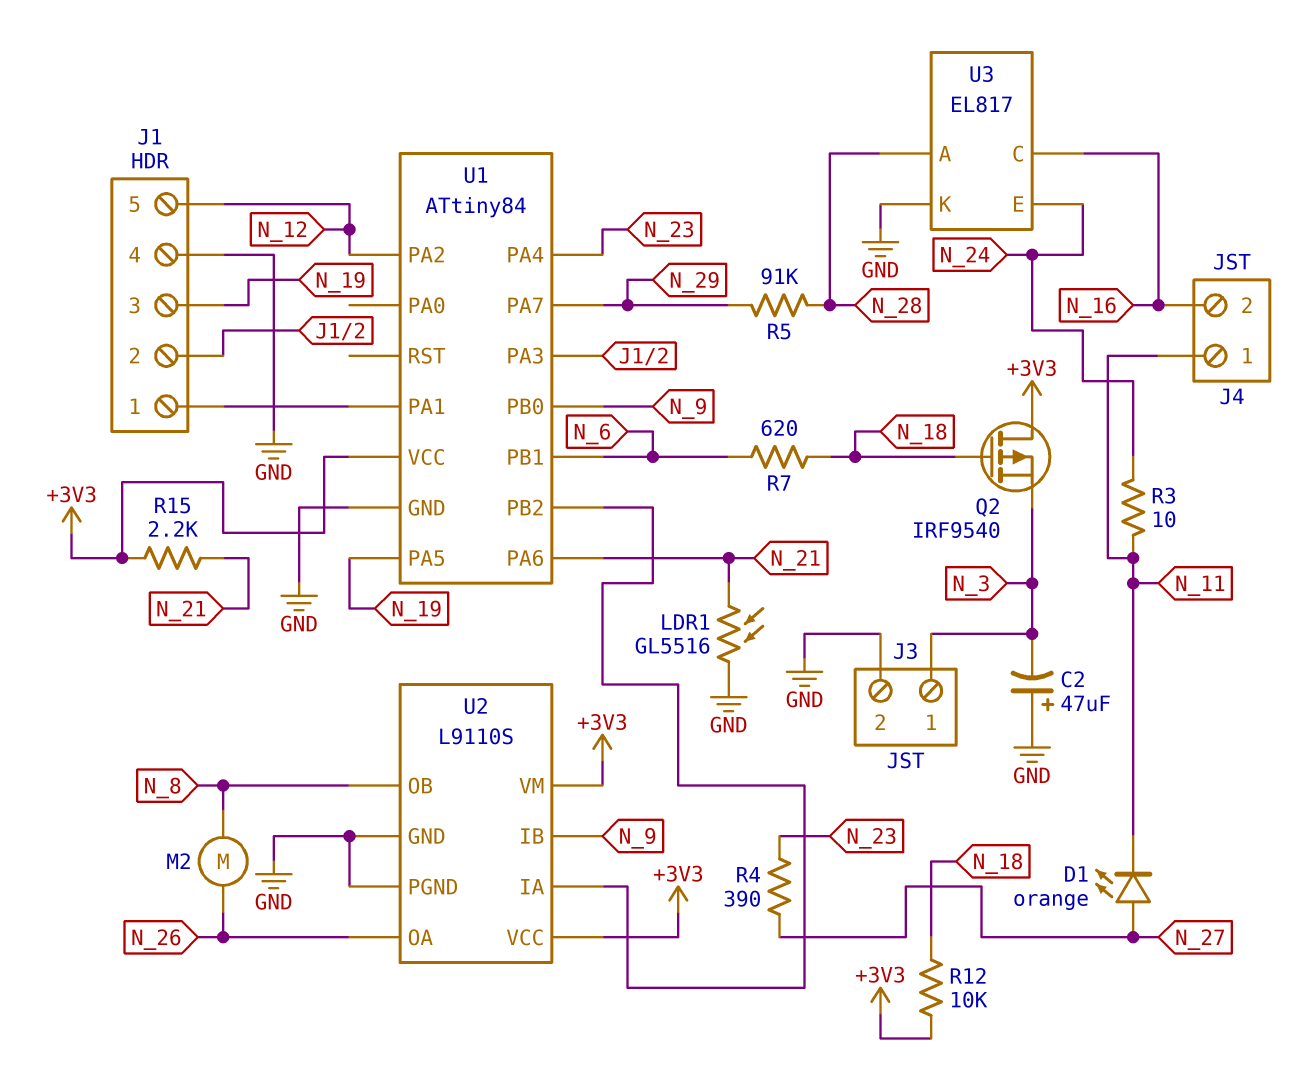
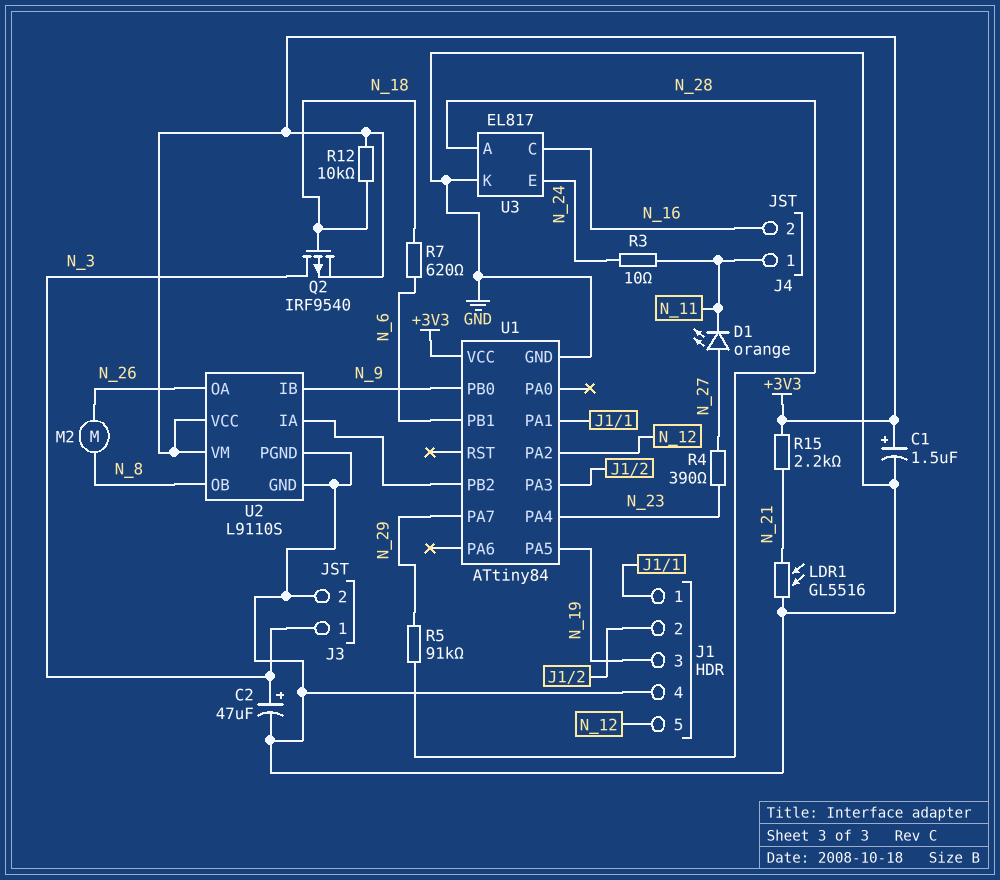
C1: none -> 1.5uF (plus +3V3, minus GND)
C2: 47uF (plus GND, minus N_3) -> 47uF (plus N_3, minus GND)
Q2: PMOS IRF9540 (G N_18, D +3V3, S N_3) -> PMOS IRF9540 (G N_18, D N_3, S +3V3)
U1 pin PA6: N_21 -> none

